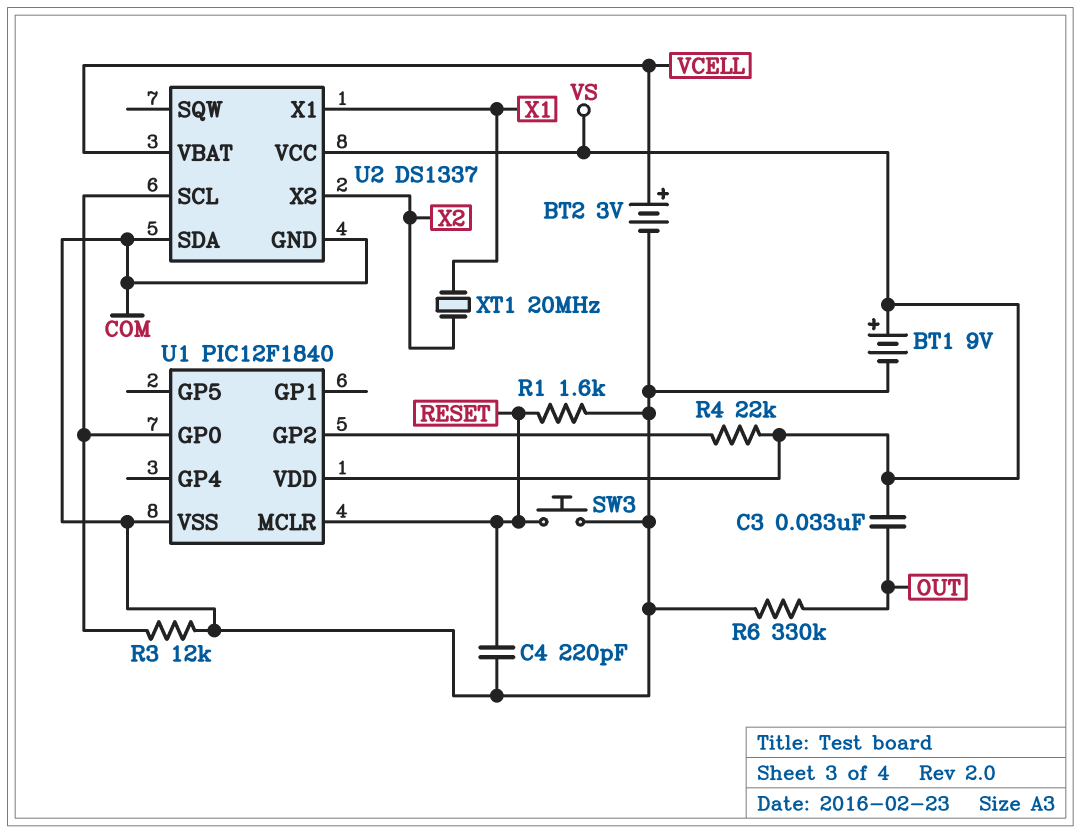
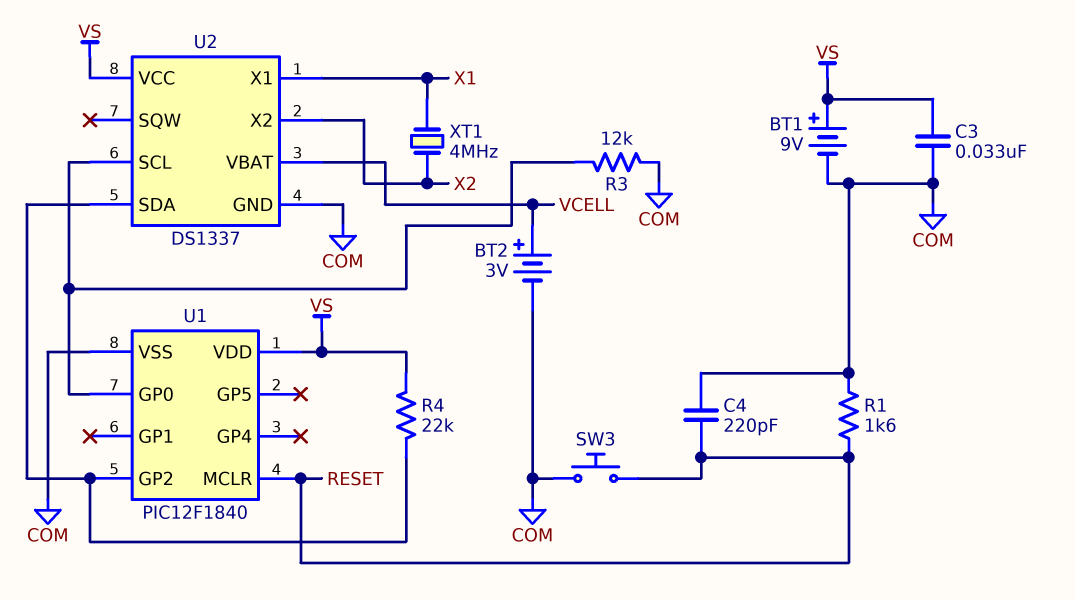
C3: 33nF (OUT, VS) -> 33nF (COM, VS)
R6: 330k (COM, OUT) -> none
U2 pin SDA: COM -> U1/GP2
XT1: 20MHz (X1, X2) -> 4MHz (X1, X2)

